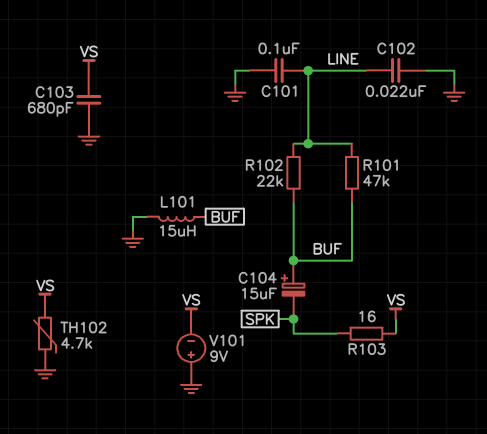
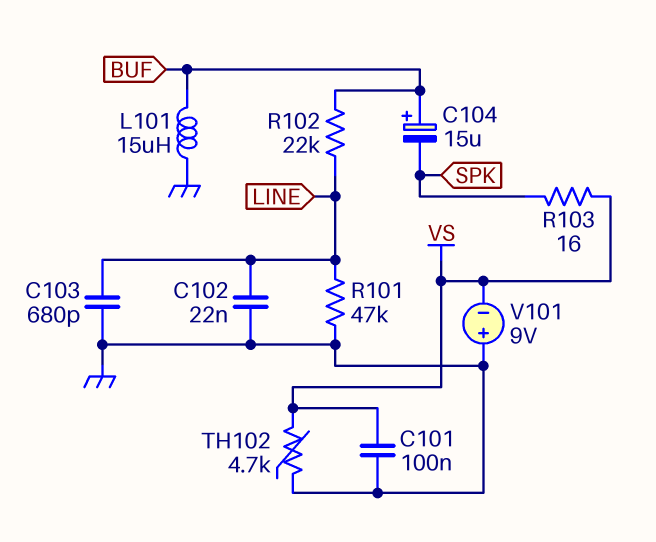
C101: 100nF (GND, LINE) -> 100nF (GND, VS)
C103: 680pF (GND, VS) -> 680pF (GND, LINE)
R101: 47k (BUF, LINE) -> 47k (GND, LINE)

